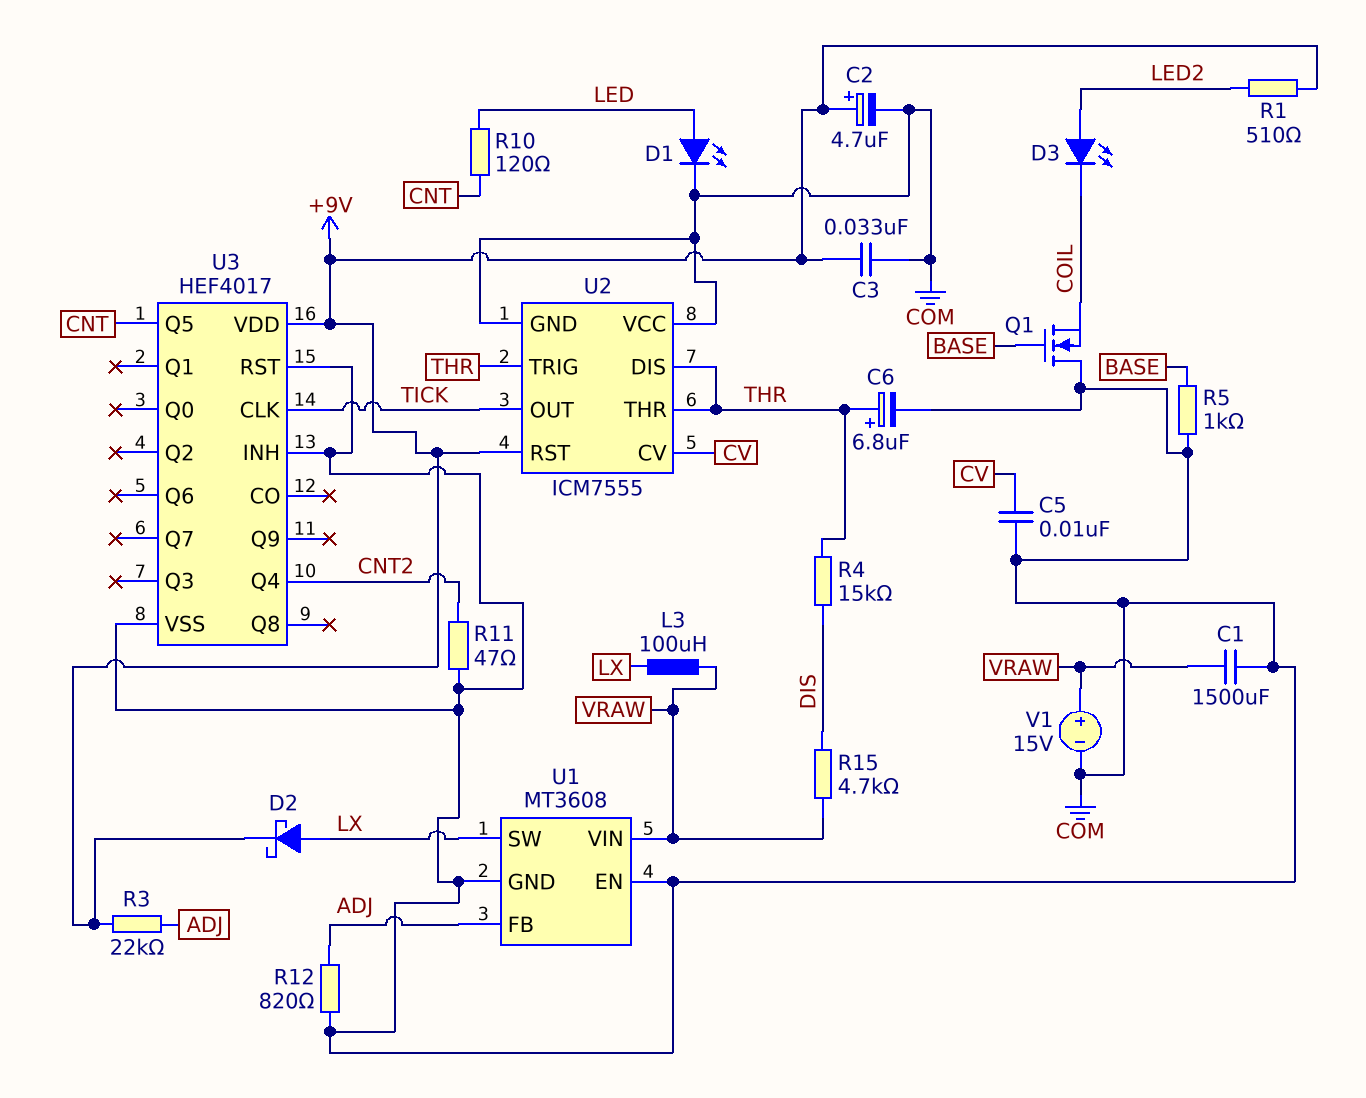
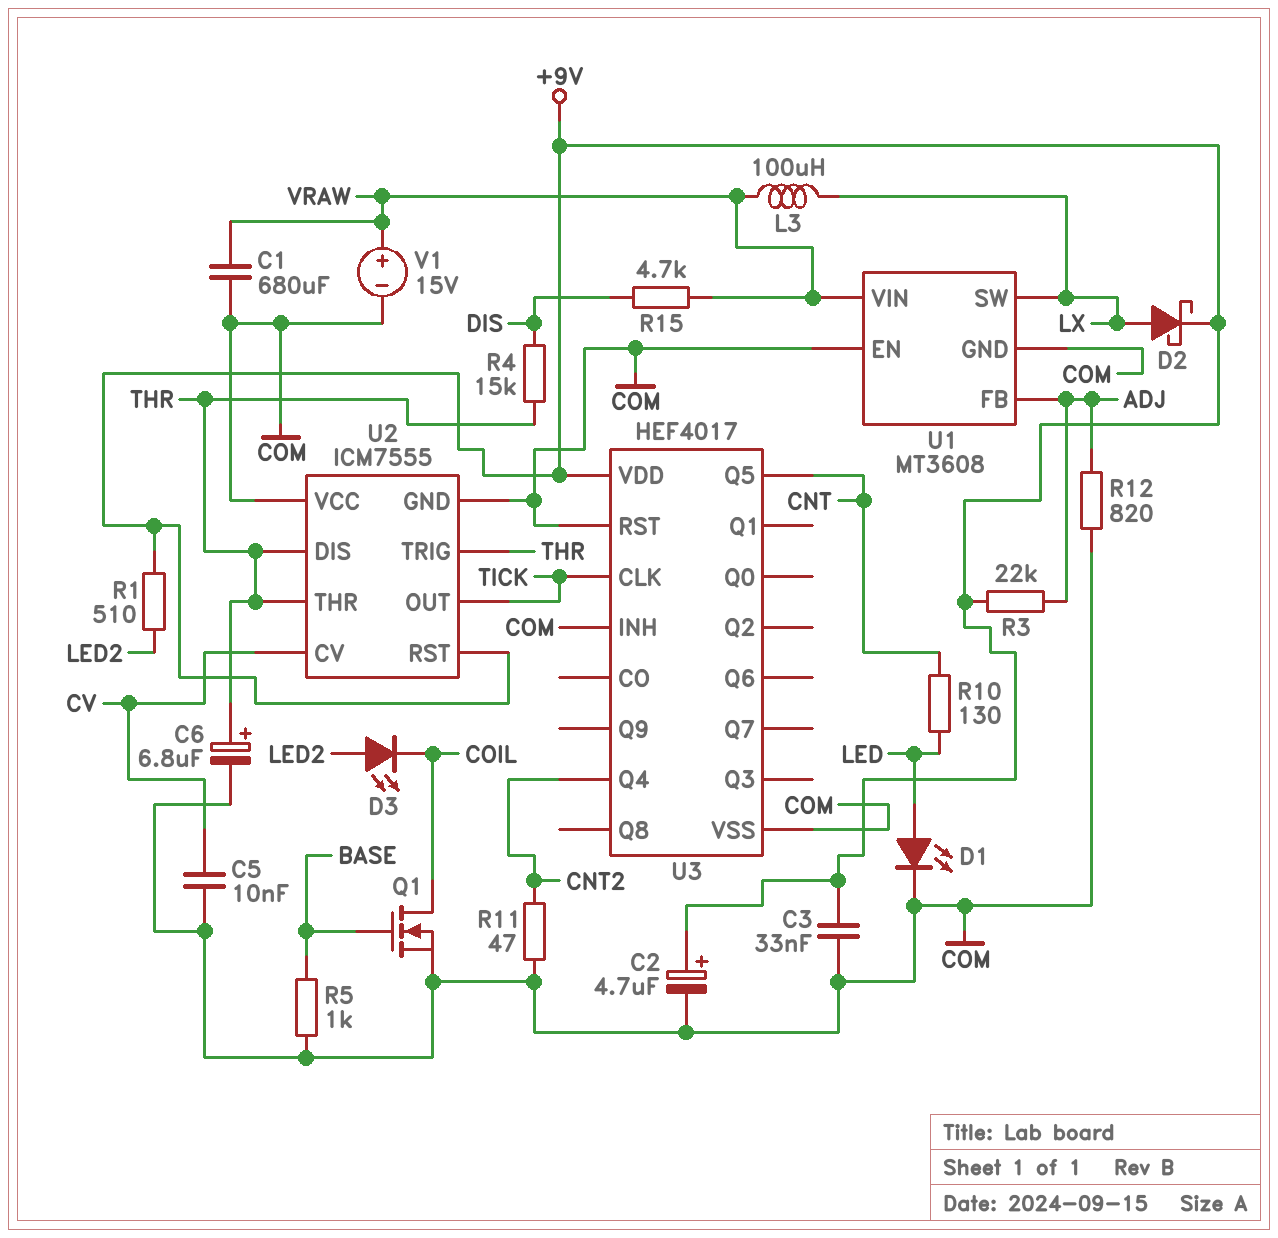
C1: 1500uF (COM, VRAW) -> 680uF (COM, VRAW)
Q1: NMOS (G BASE, D COM, S COIL) -> NMOS (G BASE, D COIL, S COM)
R10: 120 (CNT, LED) -> 130 (CNT, LED)

